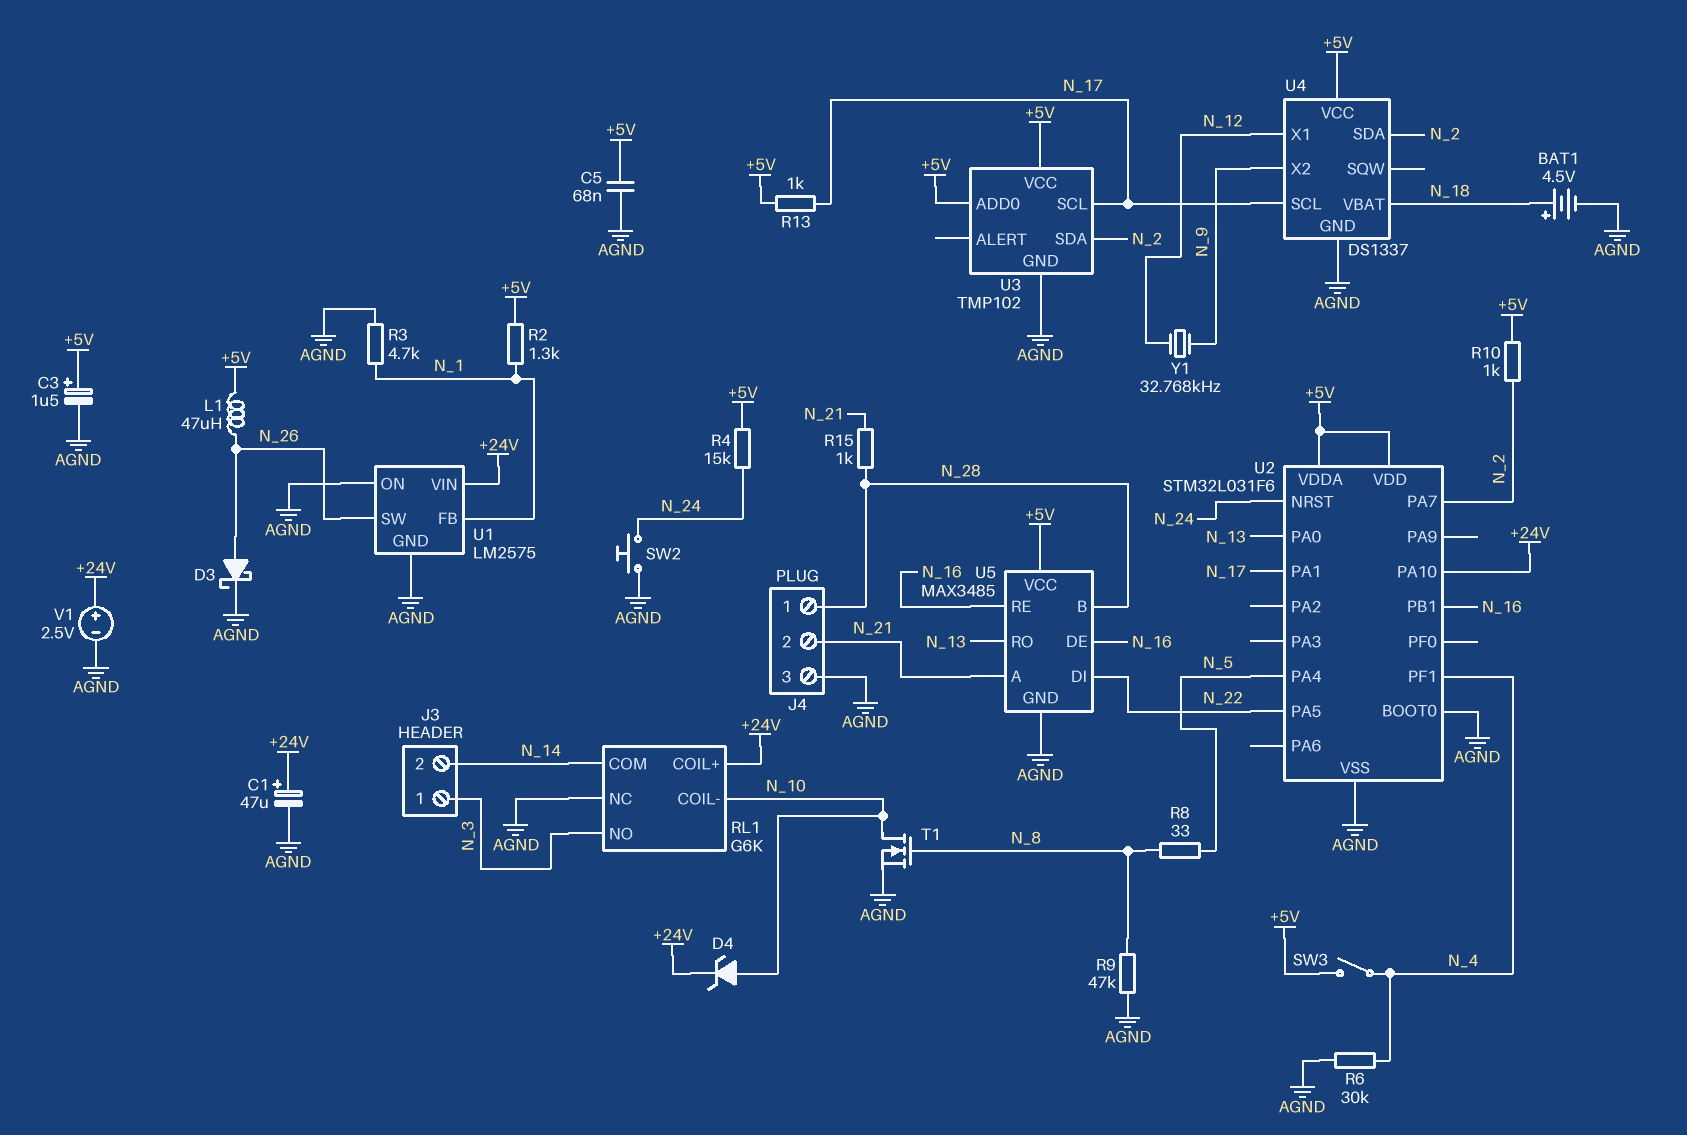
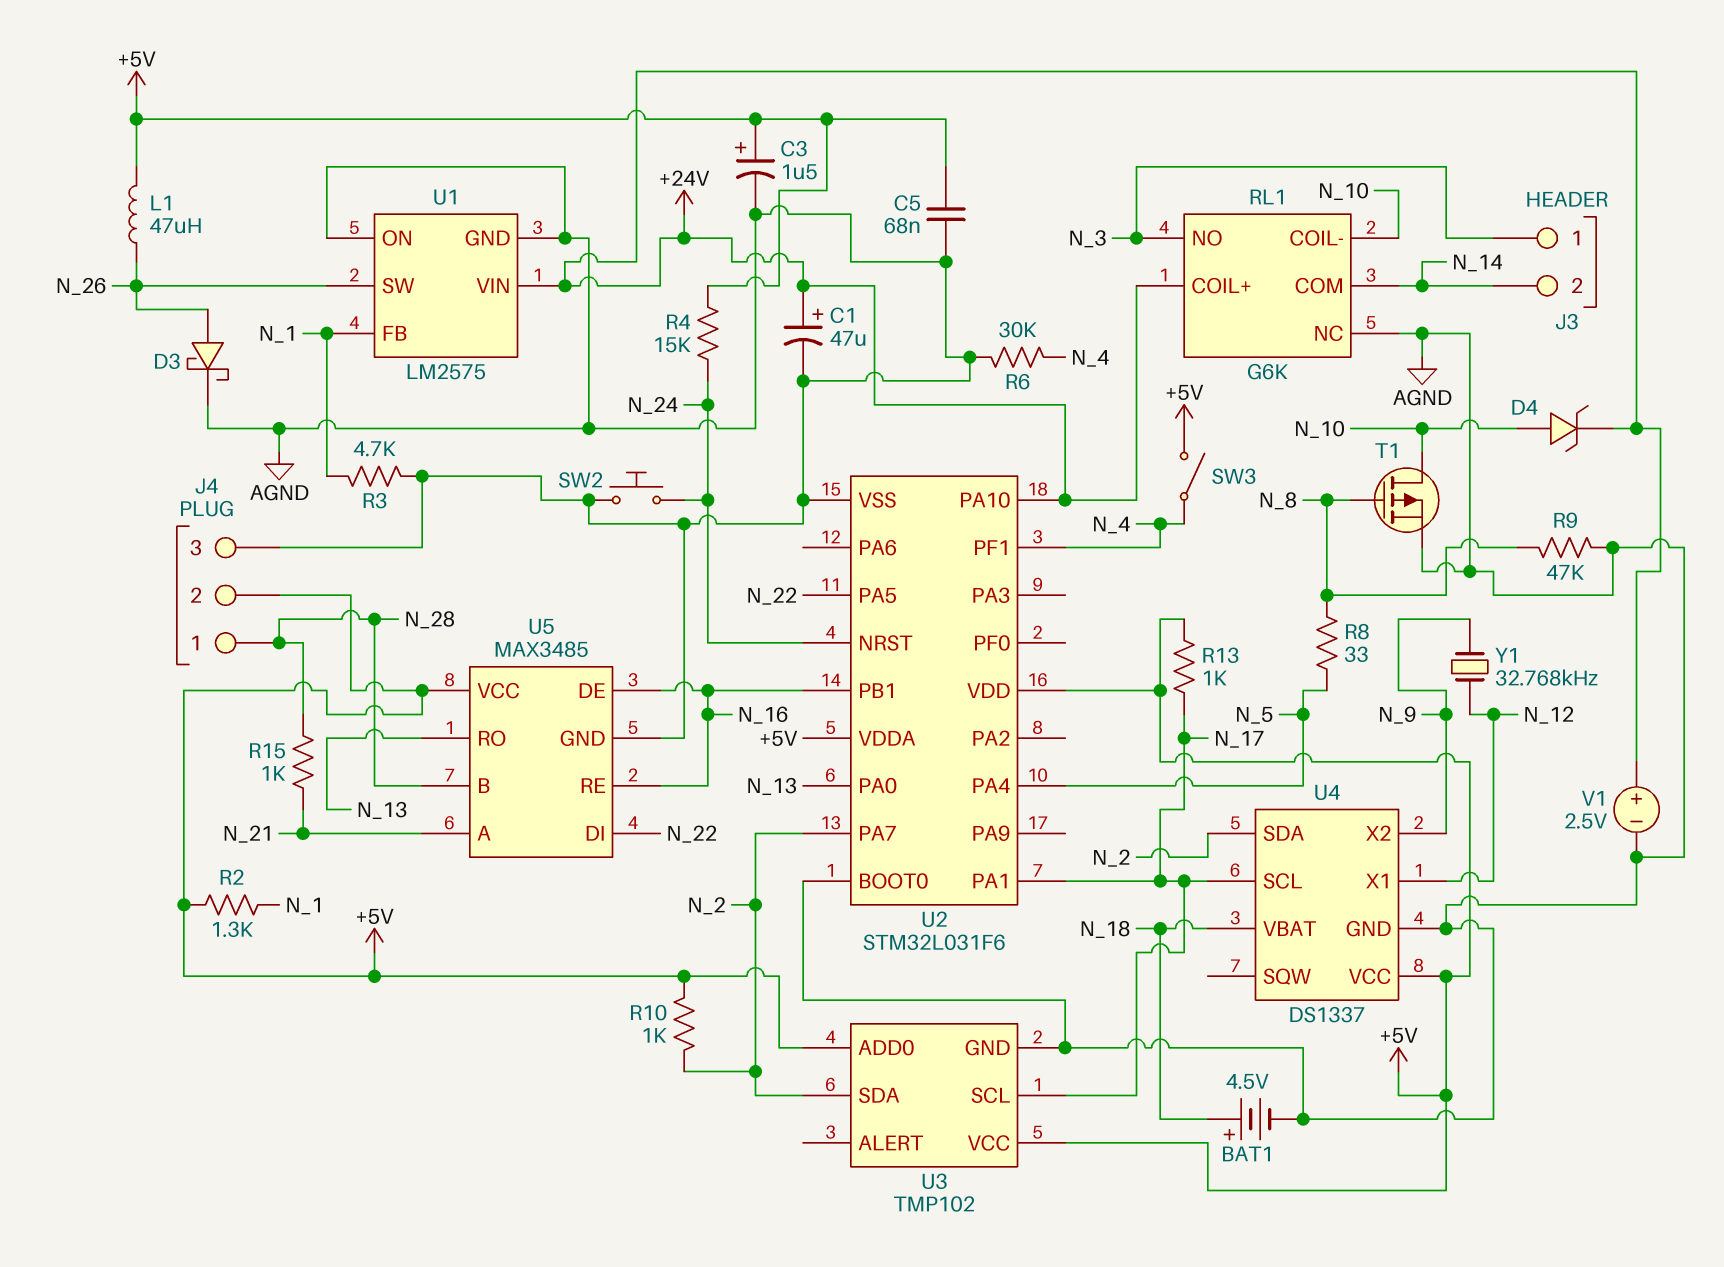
J4 pin 2: N_21 -> +5V
T1: NMOS (G N_8, D N_10, S AGND) -> PMOS (G N_8, D N_10, S AGND)

